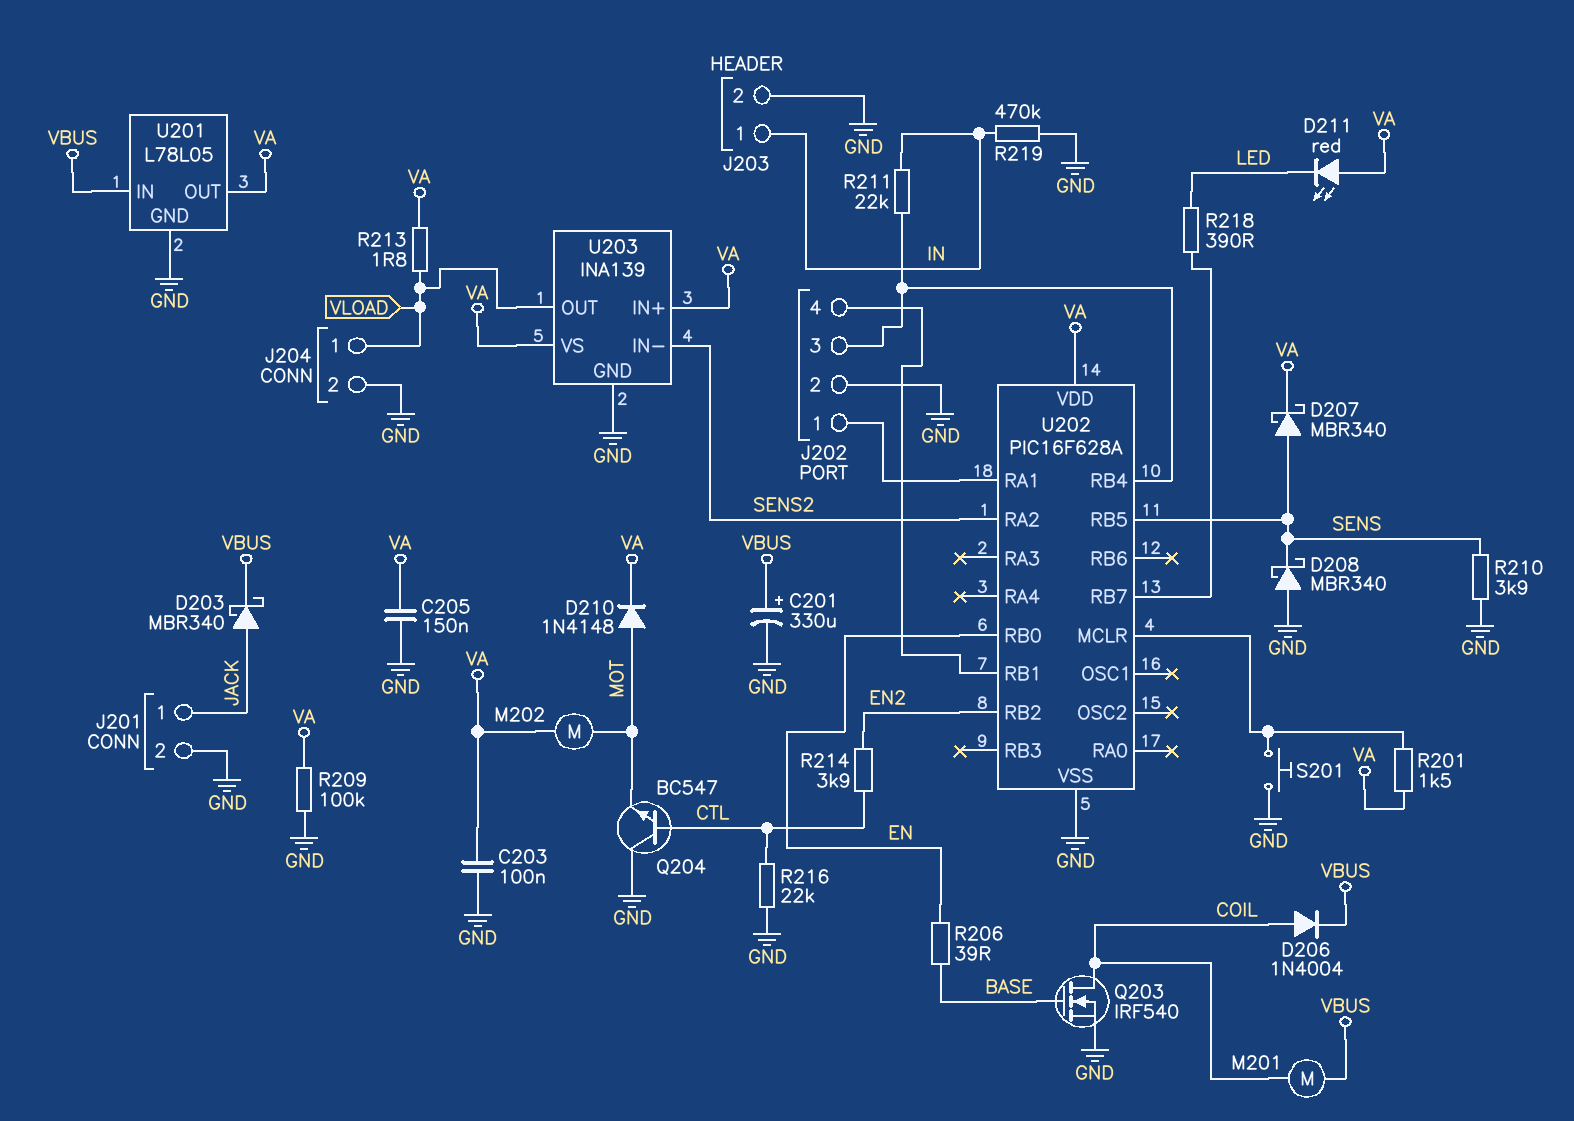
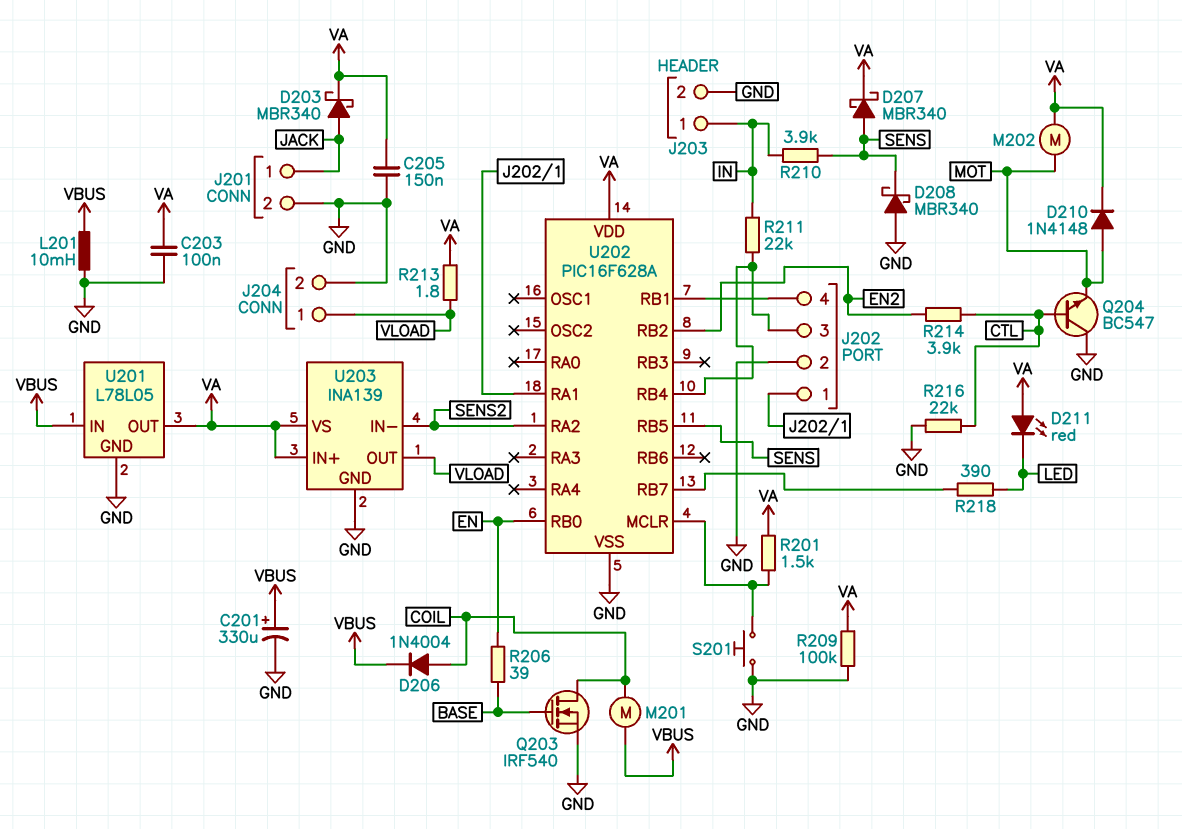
D203: schottky MBR340 (A JACK, K VBUS) -> schottky MBR340 (A JACK, K VA)
L201: none -> 10mH (GND, VBUS)
R210: 3.9k (GND, SENS) -> 3.9k (IN, SENS)
R219: 470k (GND, IN) -> none

